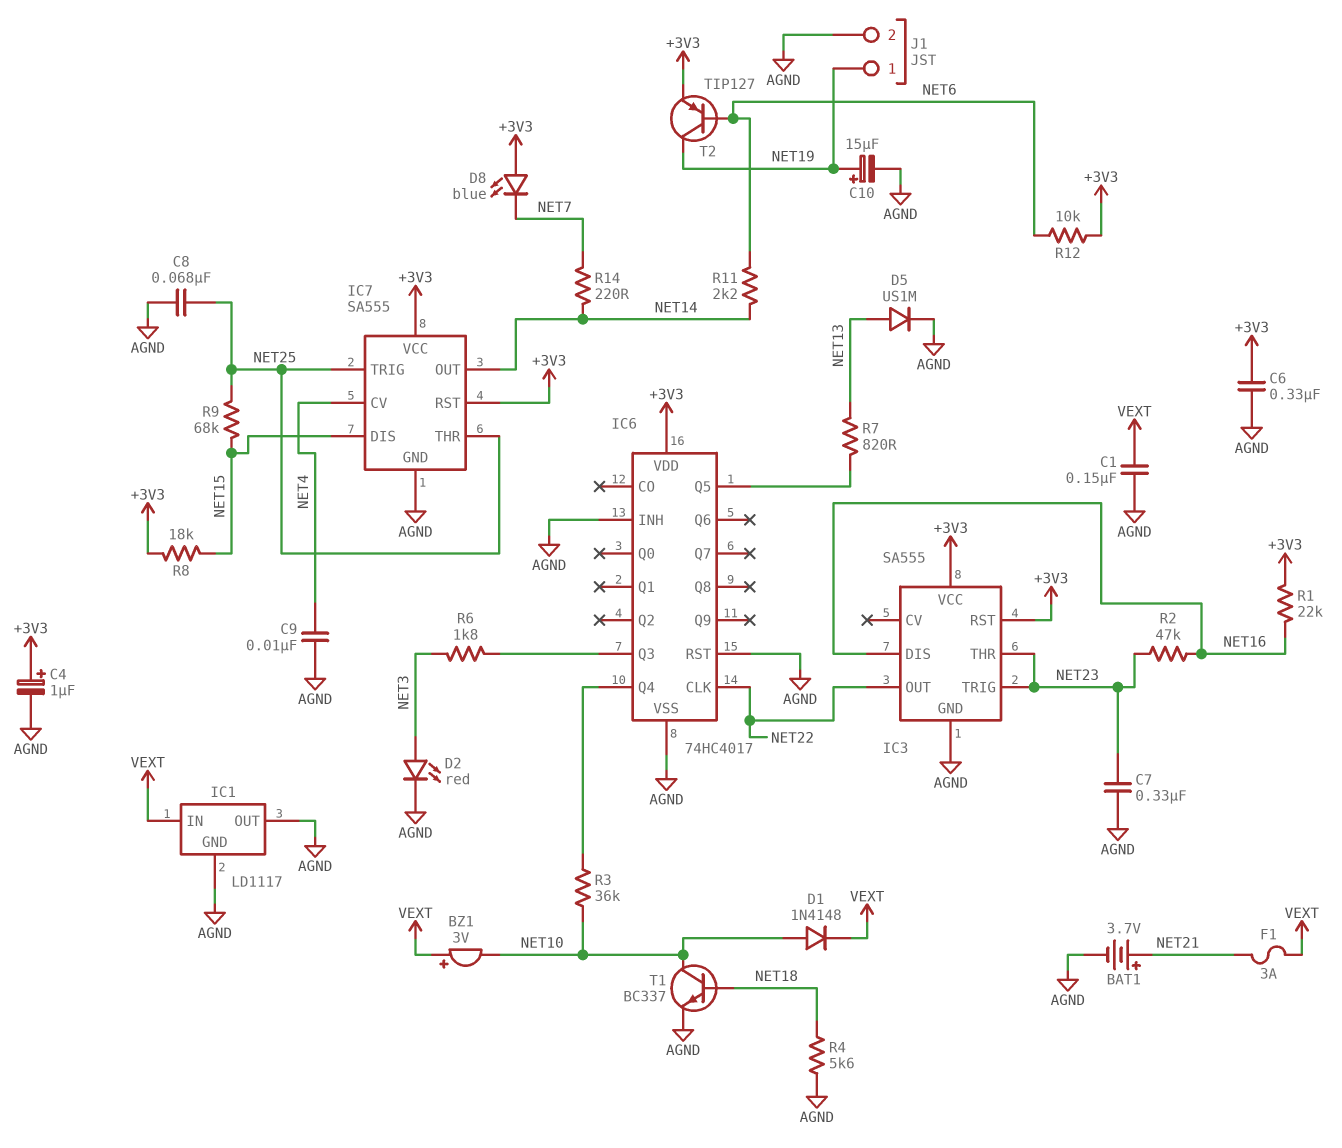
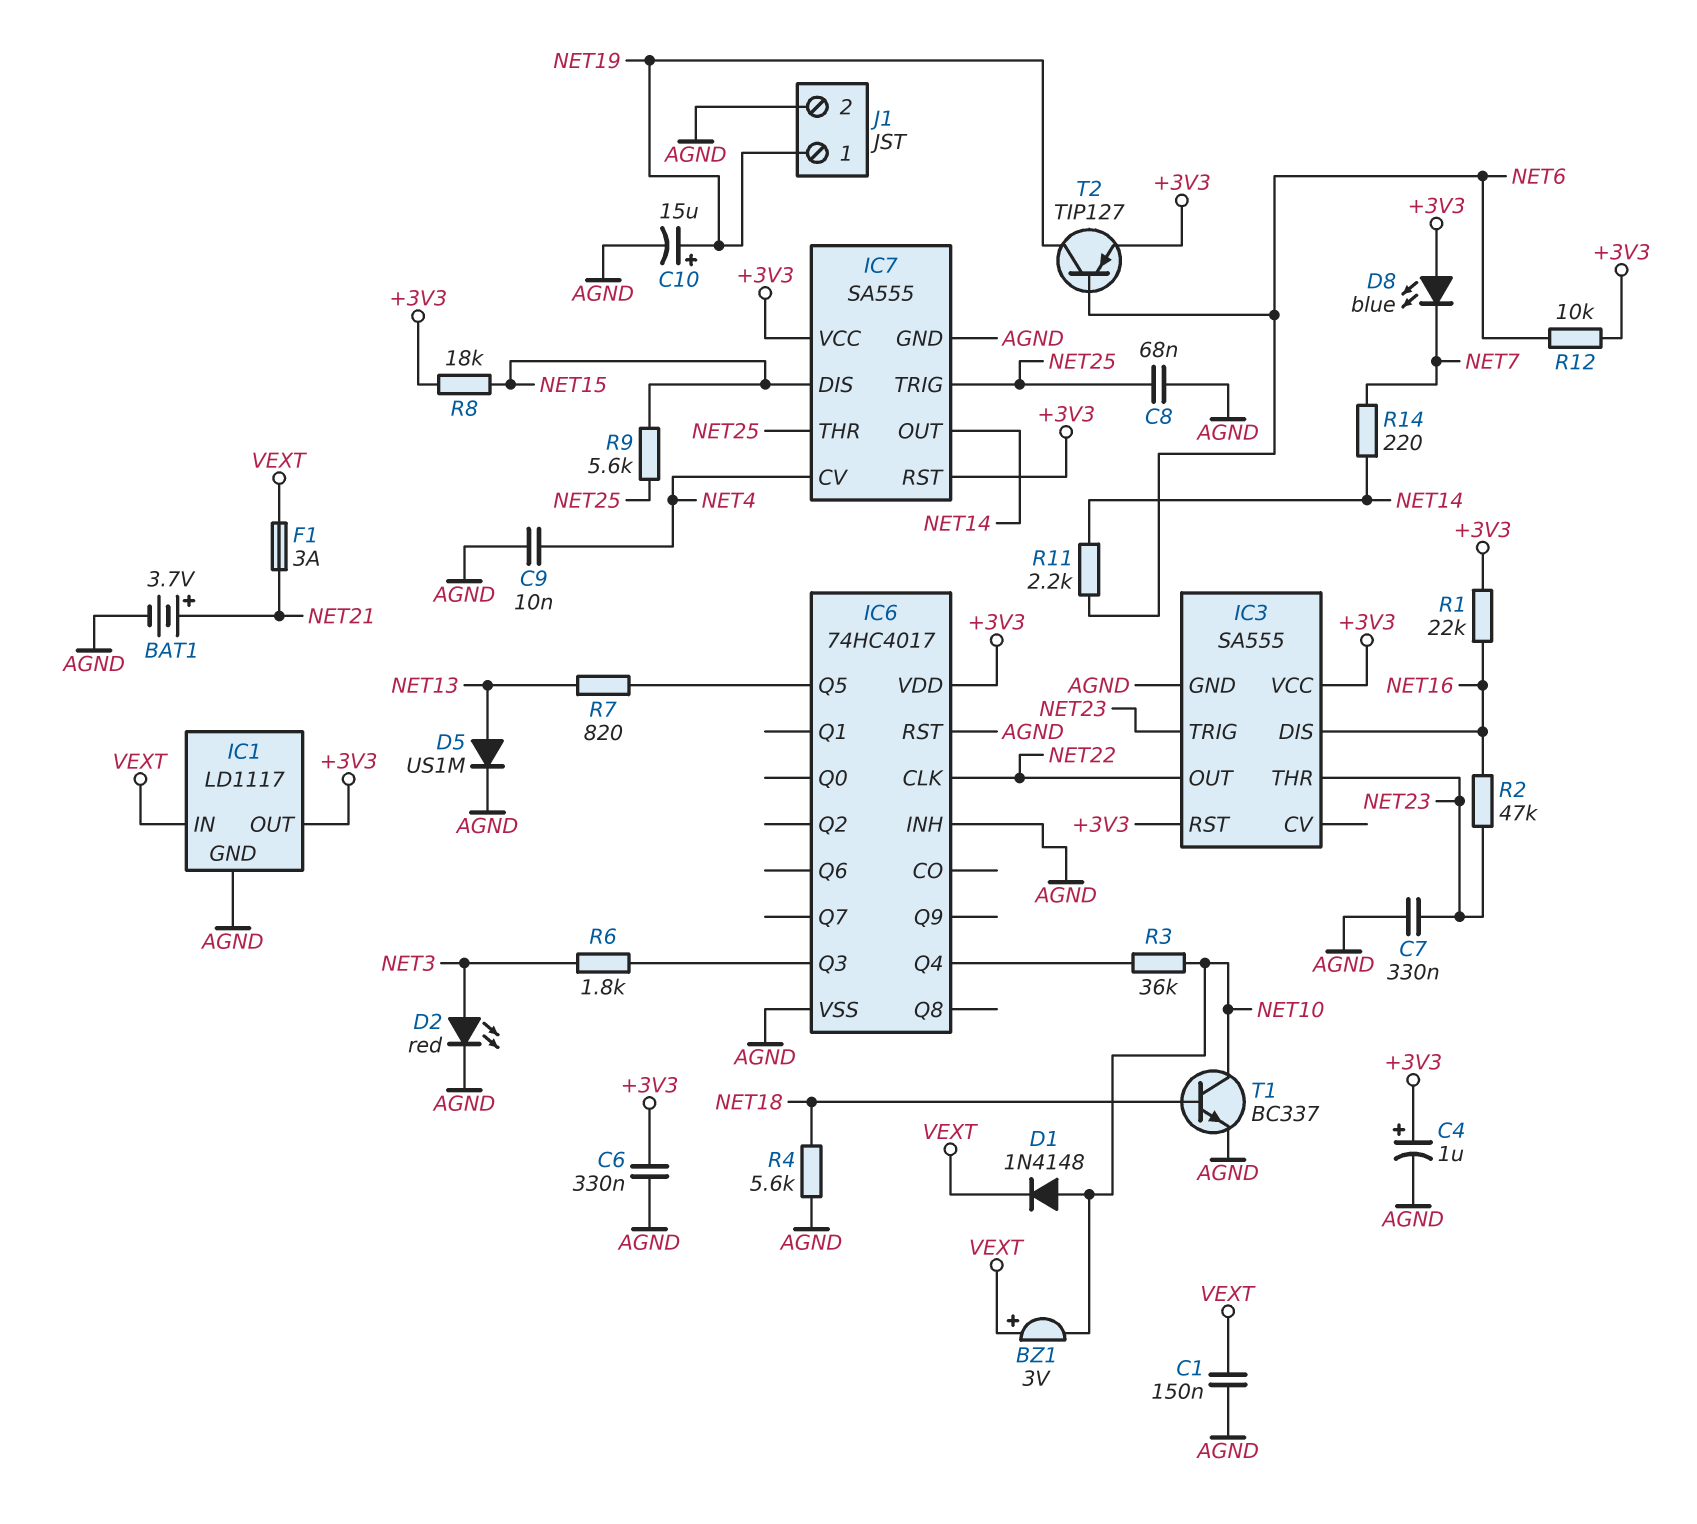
IC1 pin OUT: AGND -> +3V3
R9: 68k (NET15, NET25) -> 5.6k (NET15, NET25)

